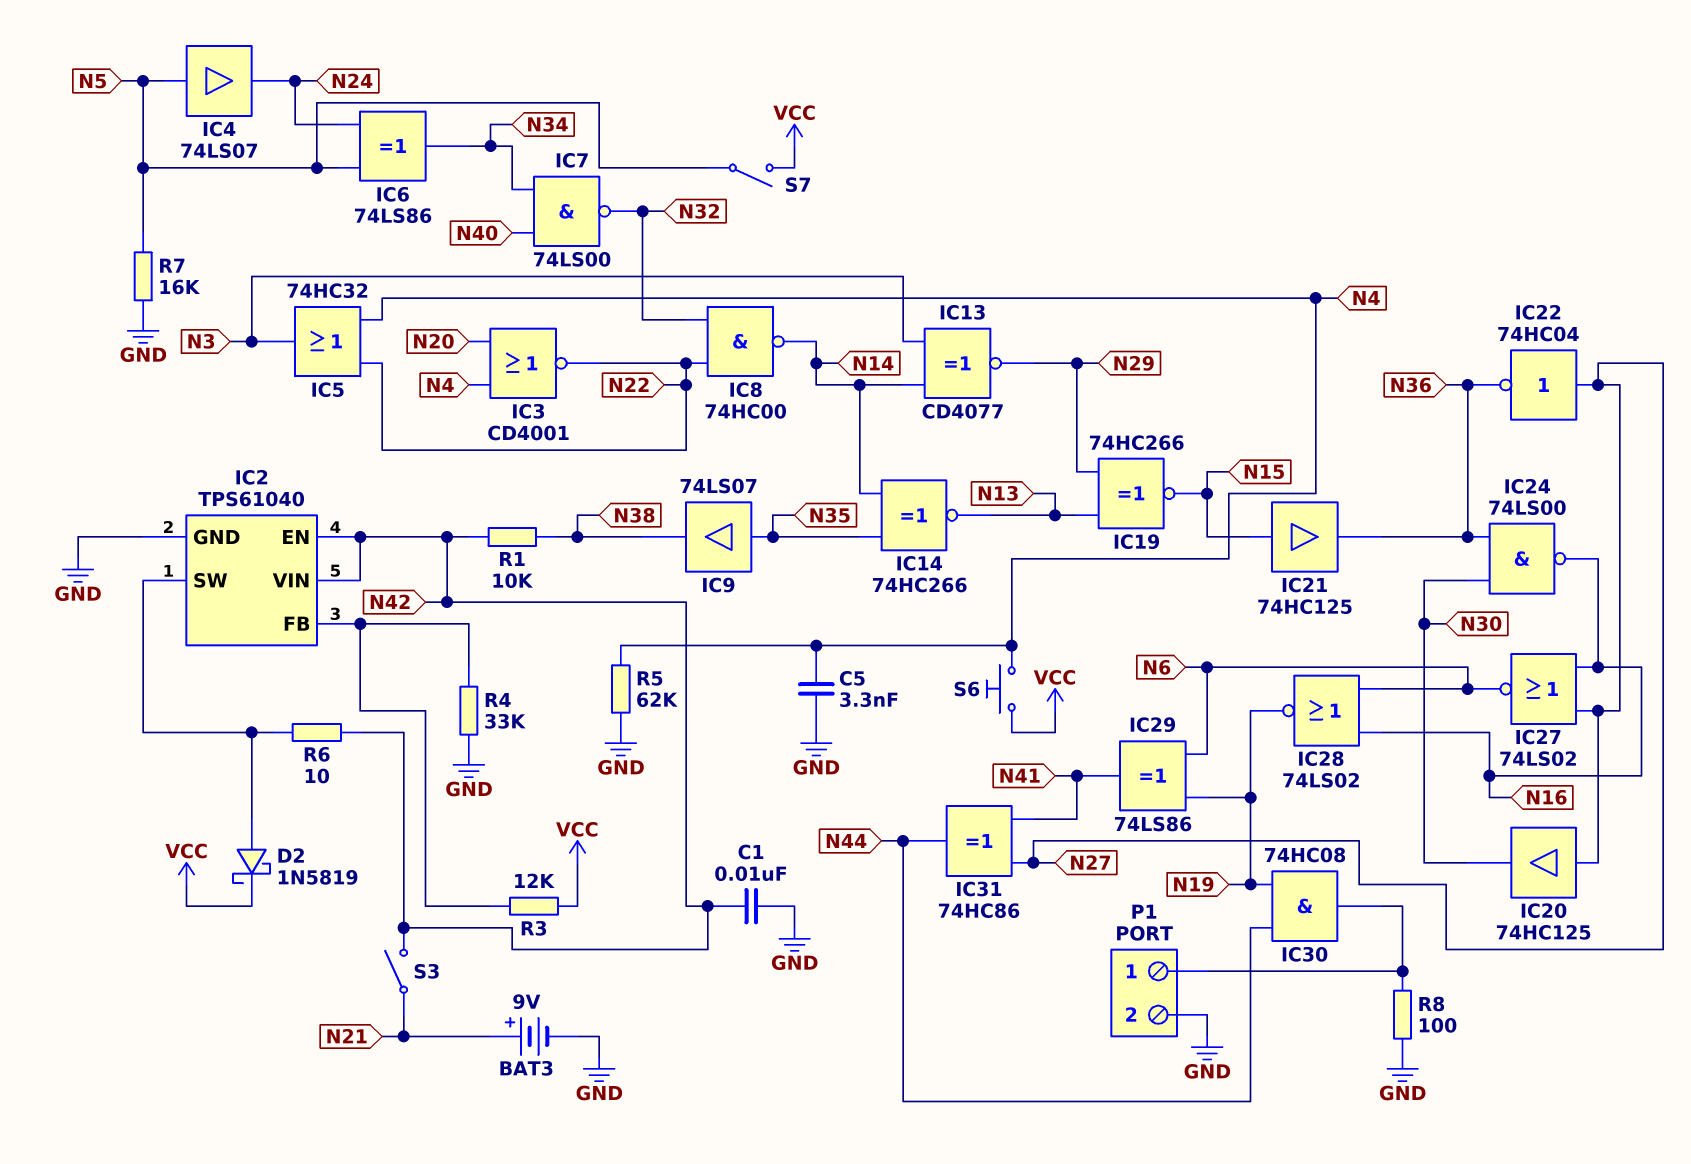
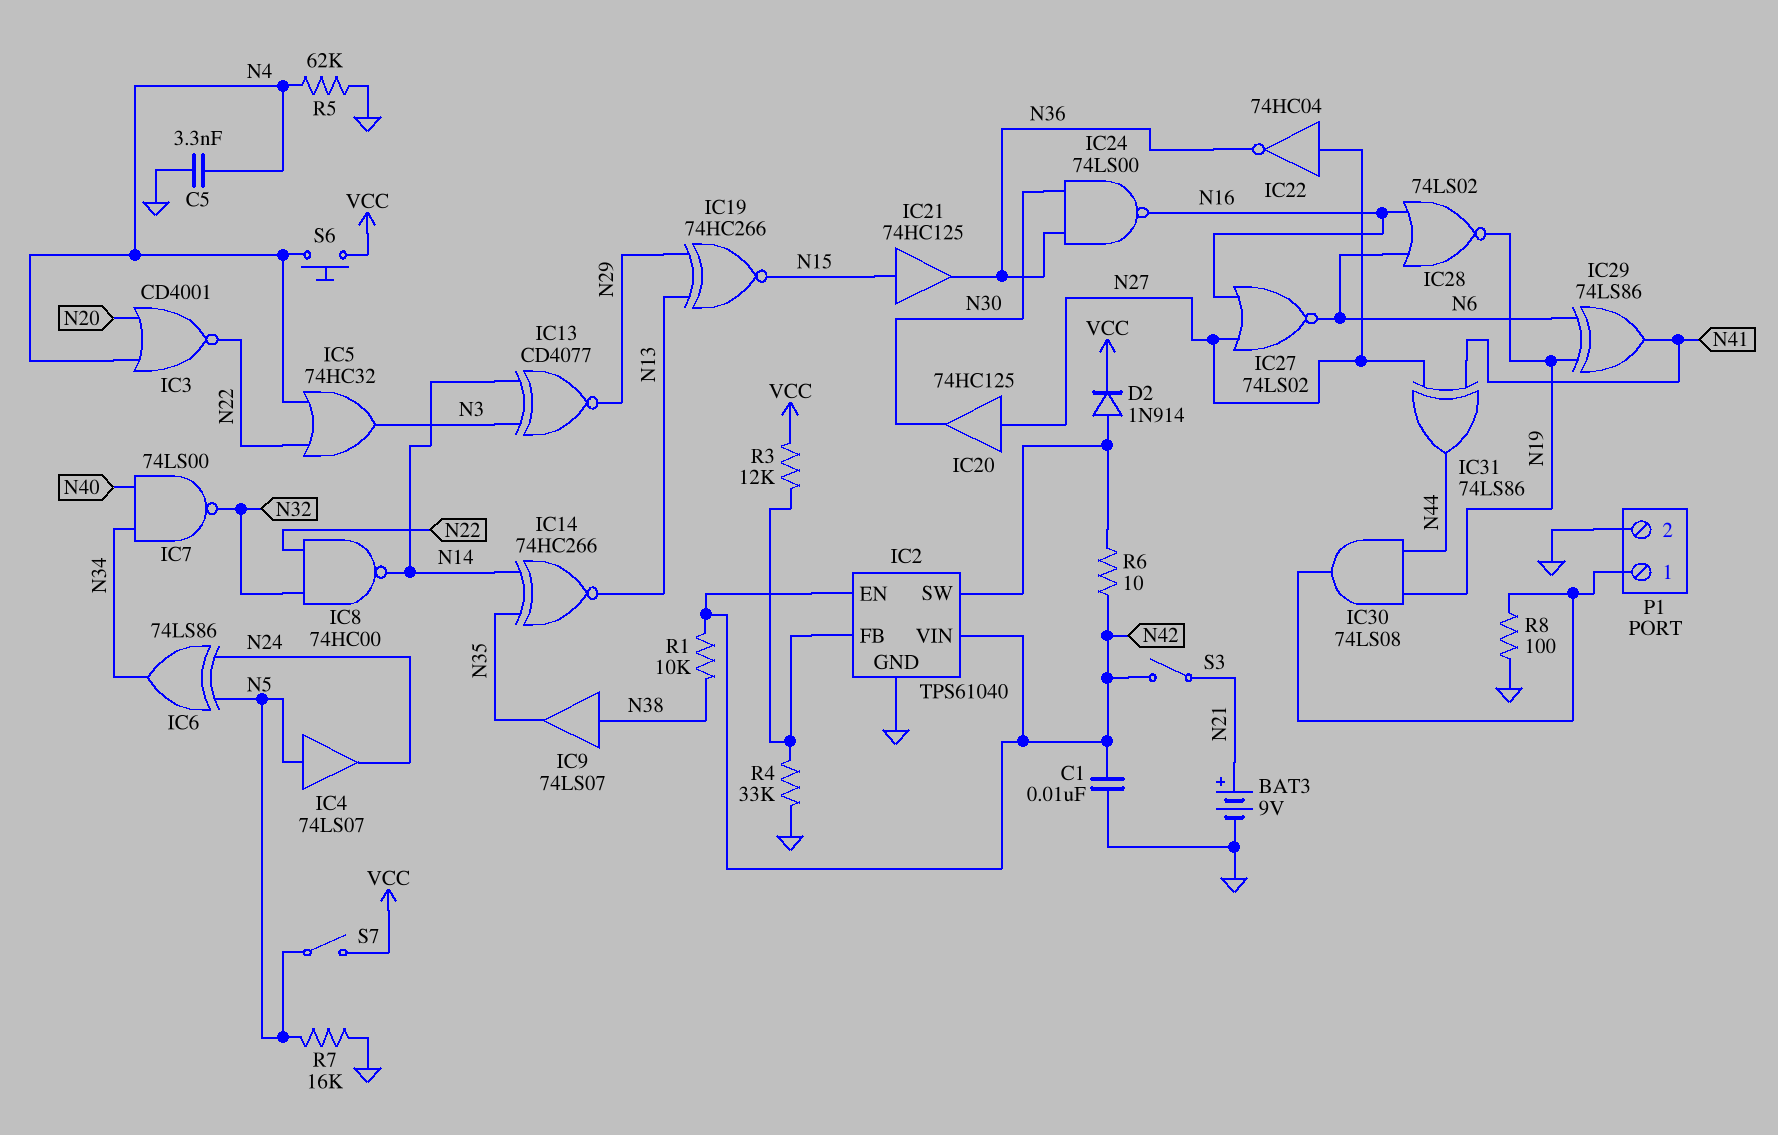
D2: schottky 1N5819 (A IC2/SW, K VCC) -> diode 1N914 (A IC2/SW, K VCC)
IC9: buffer 74LS07 (in N35, out N38) -> buffer 74LS07 (in N38, out N35)
IC30: AND 74HC08 (in N19, in N44, out P1/1) -> AND 74LS08 (in N19, in N44, out P1/1)
IC31: XOR 74HC86 (in N27, in N41, out N44) -> XOR 74LS86 (in N27, in N41, out N44)

